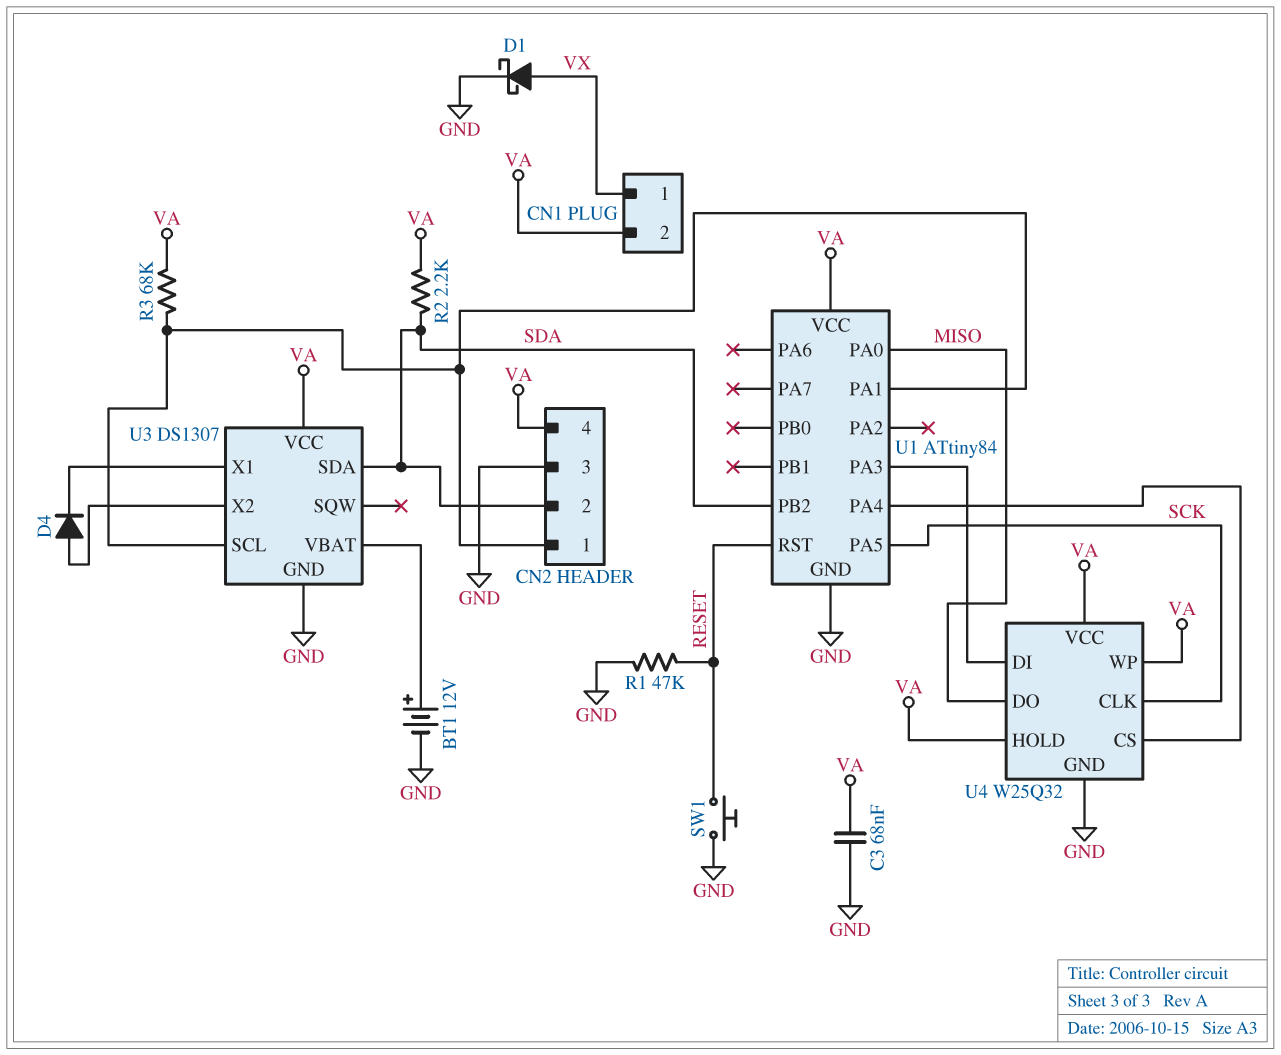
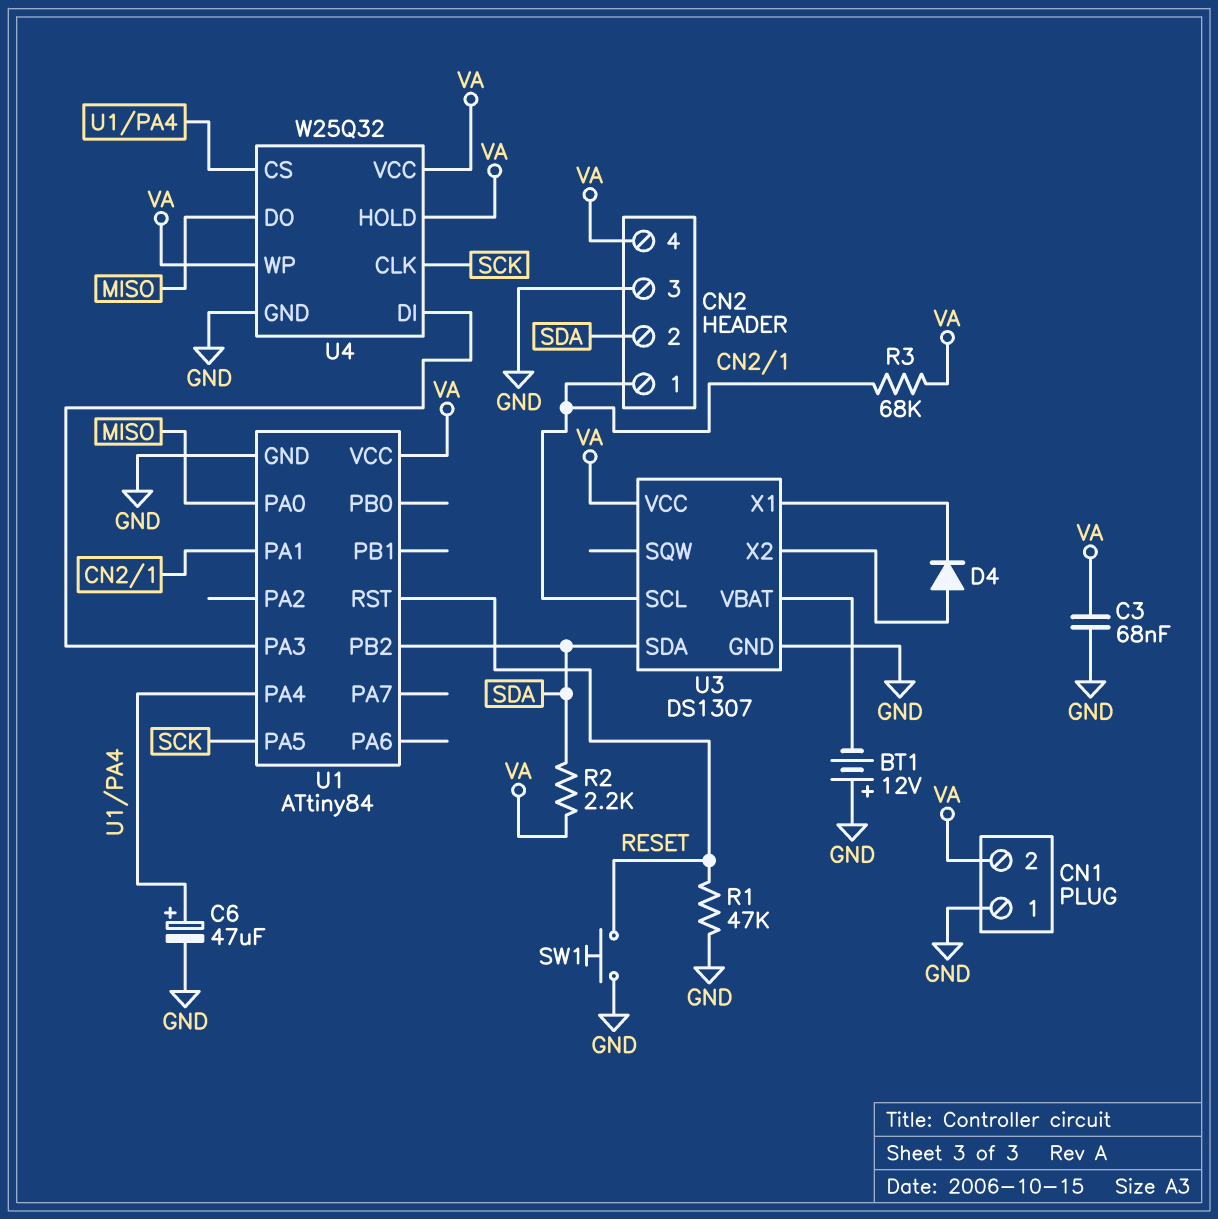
BT1: 12V (plus U3/VBAT, minus GND) -> 12V (plus GND, minus U3/VBAT)
C6: none -> 47uF (plus U1/PA4, minus GND)
CN1 pin 1: VX -> GND
D1: schottky (A VX, K GND) -> none

